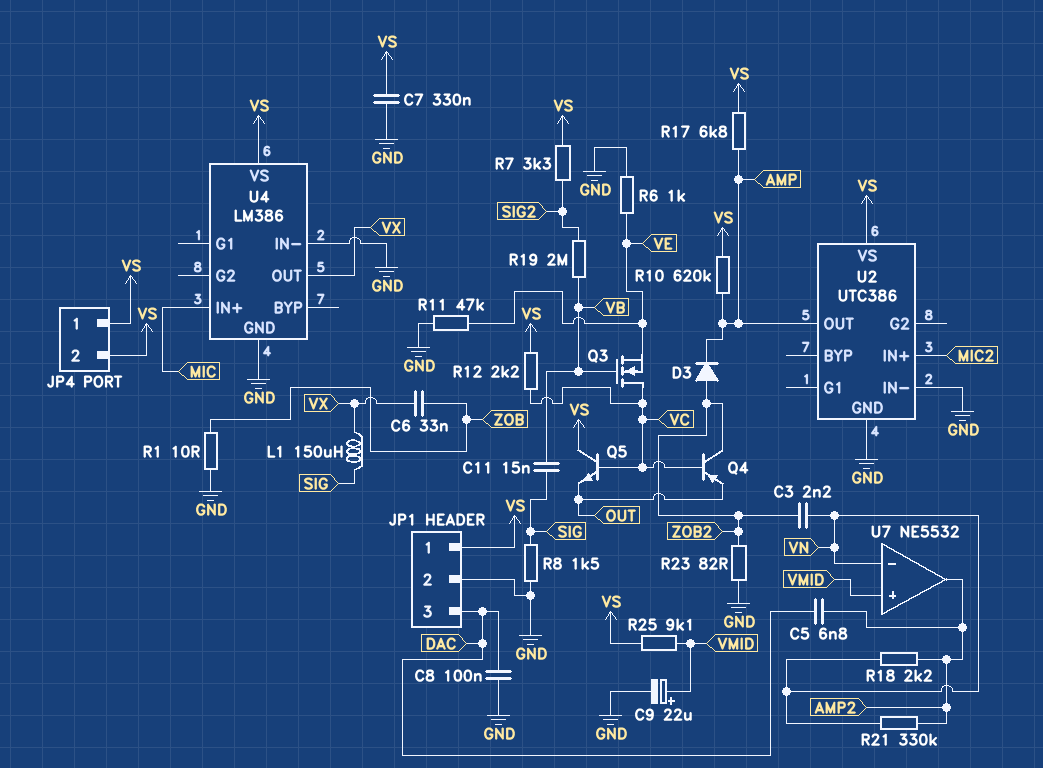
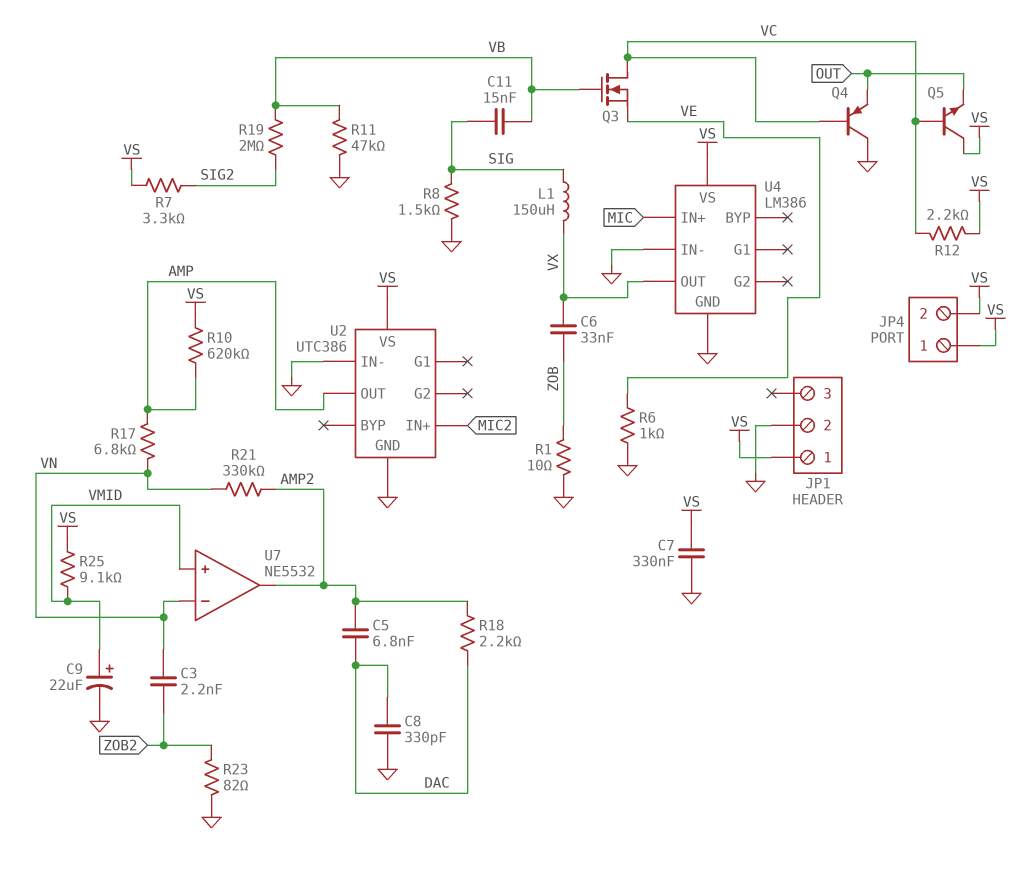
C8: 100nF (DAC, GND) -> 330pF (DAC, GND)
D3: diode (A ZOB2, K AMP) -> none
JP1 pin 3: DAC -> none
Q4: PNP (B VC, C ZOB2, E OUT) -> PNP (B VC, C GND, E OUT)
R11: 47k (GND, VE) -> 47k (GND, VB)
R17: 6.8k (AMP, VS) -> 6.8k (AMP, VN)
R18: 2.2k (AMP2, VN) -> 2.2k (AMP2, DAC)

